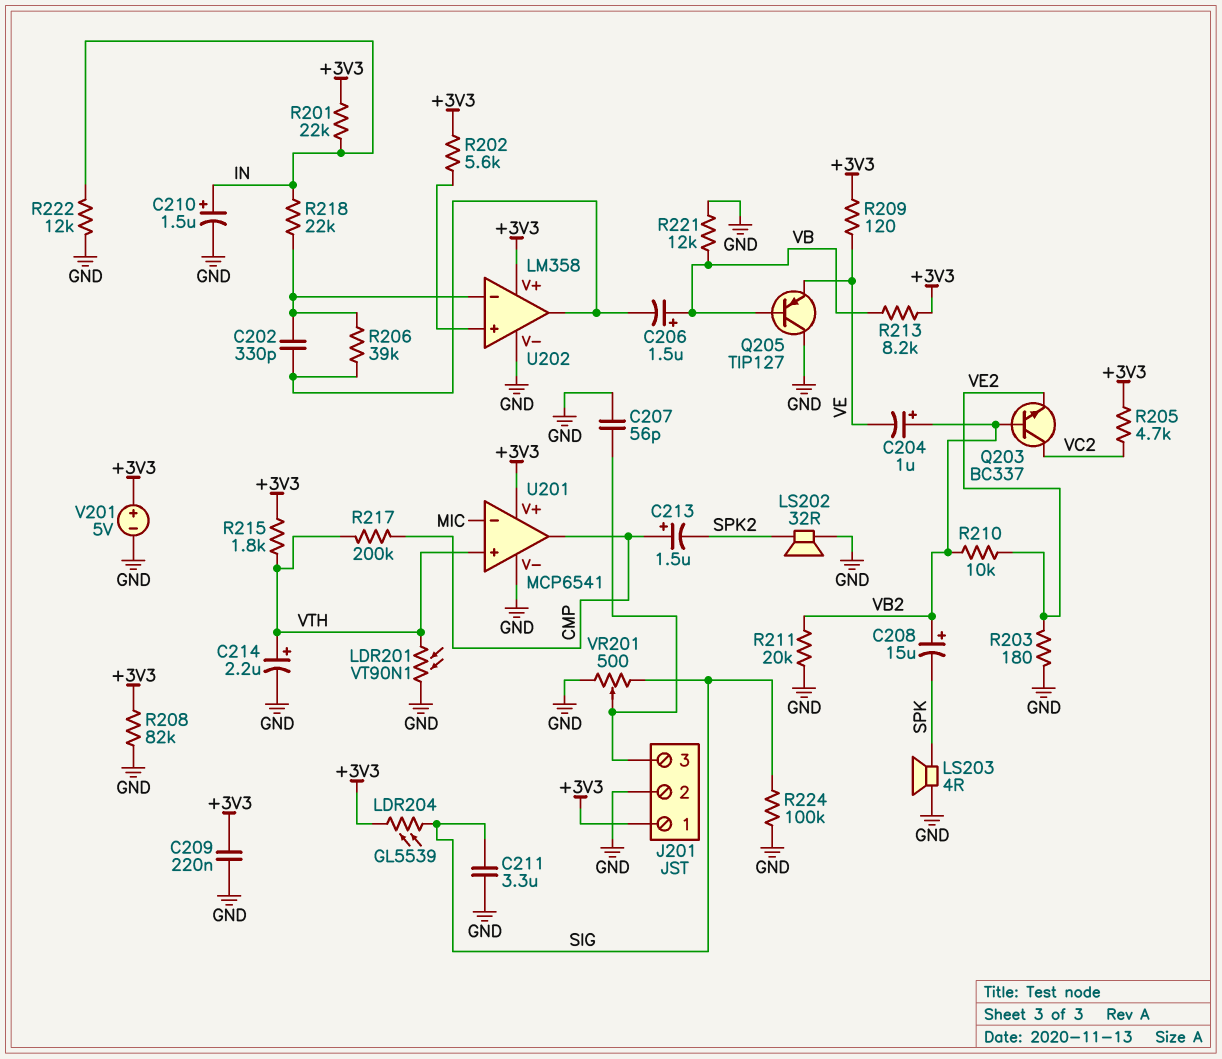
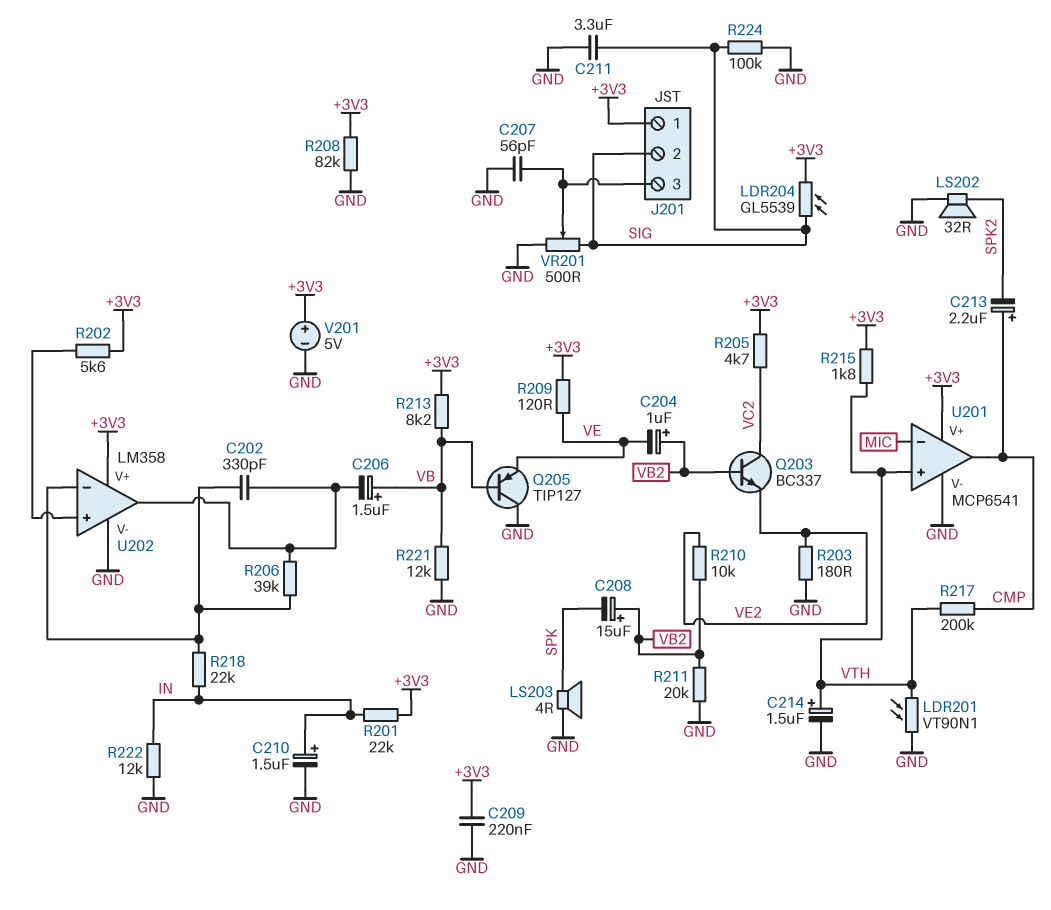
C213: 1.5uF (plus CMP, minus SPK2) -> 2.2uF (plus CMP, minus SPK2)
C214: 2.2uF (plus VTH, minus GND) -> 1.5uF (plus VTH, minus GND)
J201 pin 2: GND -> SIG

